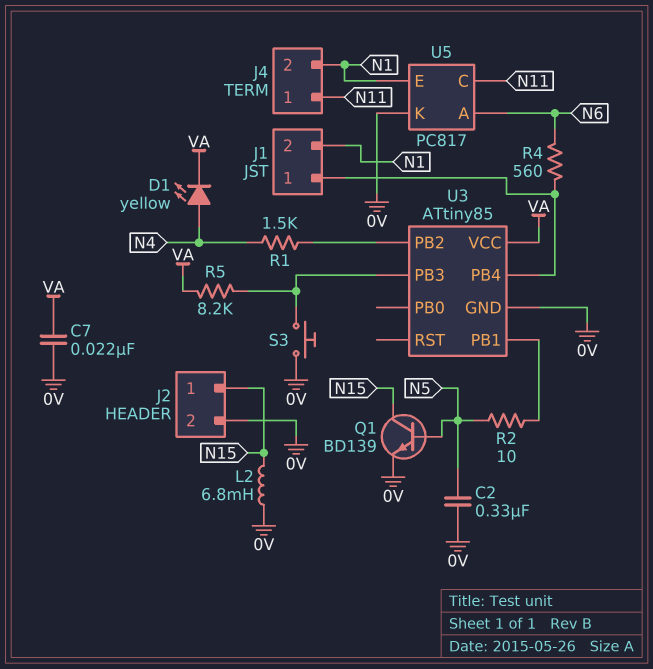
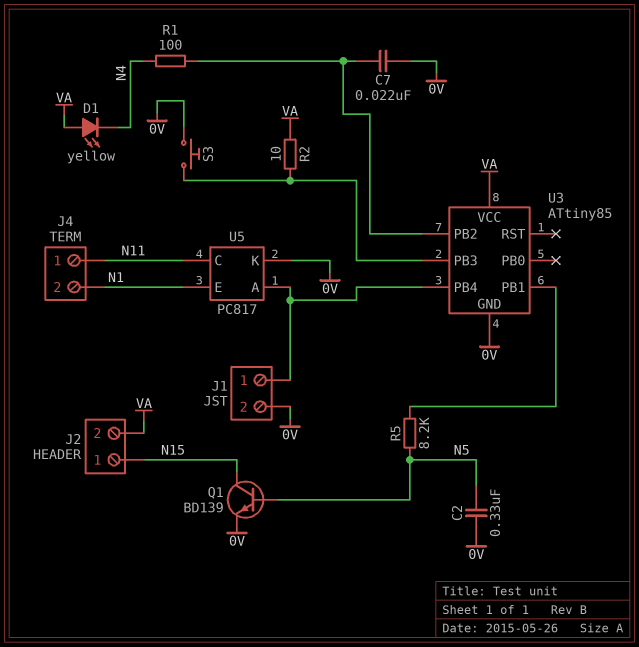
C7: 22nF (0V, VA) -> 22nF (0V, U3/PB2)
D1: LED yellow (A N4, K VA) -> LED yellow (A VA, K N4)
J1 pin 2: N1 -> 0V
J2 pin 2: 0V -> VA
L2: 6.8mH (0V, N15) -> none
R1: 1.5k (N4, U3/PB2) -> 100 (N4, U3/PB2)
R2: 10 (N5, U3/PB1) -> 10 (U3/PB3, VA)
R4: 560 (J1/1, N6) -> none
R5: 8.2k (U3/PB3, VA) -> 8.2k (N5, U3/PB1)
U5 pin A: N6 -> J1/1

